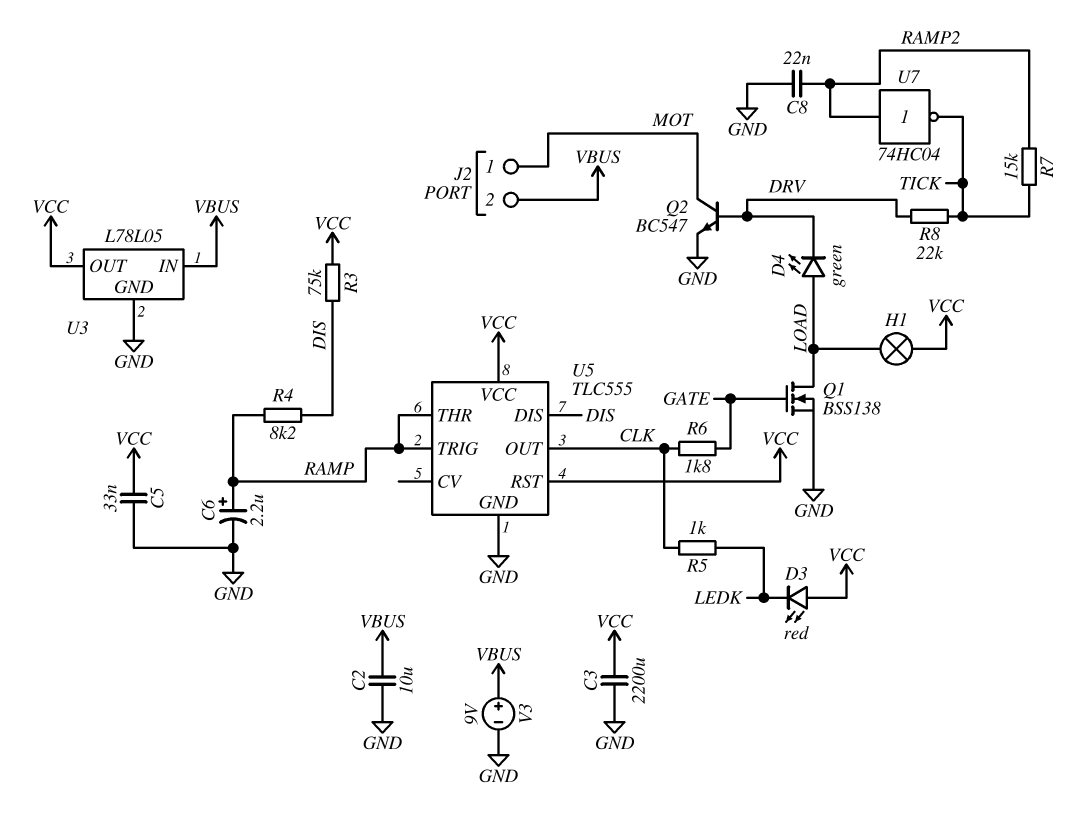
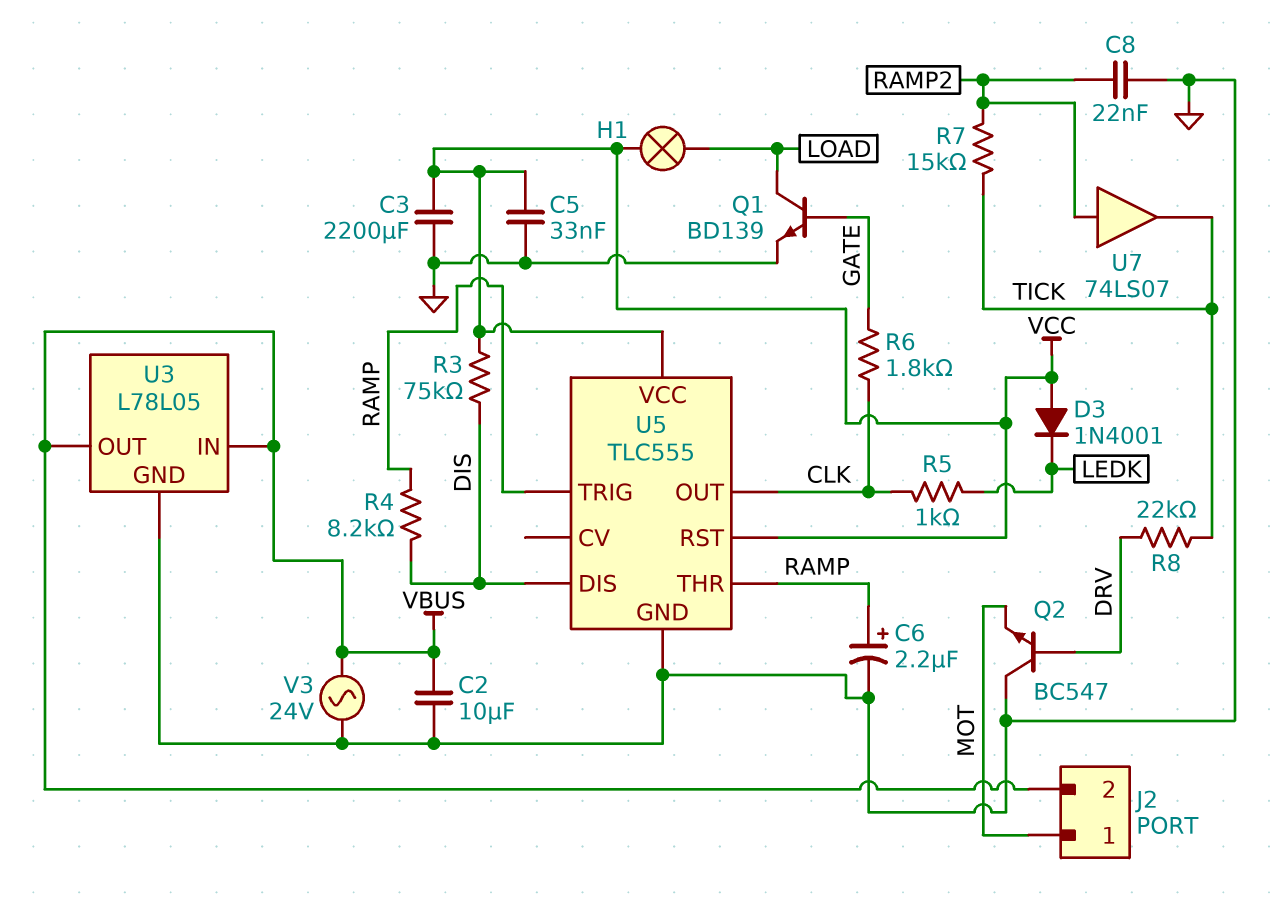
D3: LED red (A VCC, K LEDK) -> diode 1N4001 (A VCC, K LEDK)
D4: LED green (A LOAD, K DRV) -> none
Q1: NMOS BSS138 (G GATE, D LOAD, S GND) -> NPN BD139 (B GATE, C LOAD, E GND)
Q2: NPN BC547 (B DRV, C MOT, E GND) -> NPN BC547 (B DRV, C GND, E MOT)
U3 pin OUT: VCC -> VBUS
U7: NOT 74HC04 (in RAMP2, out TICK) -> buffer 74LS07 (in RAMP2, out TICK)
V3: 9V (plus VBUS, minus GND) -> AC 24V (GND, VBUS)

